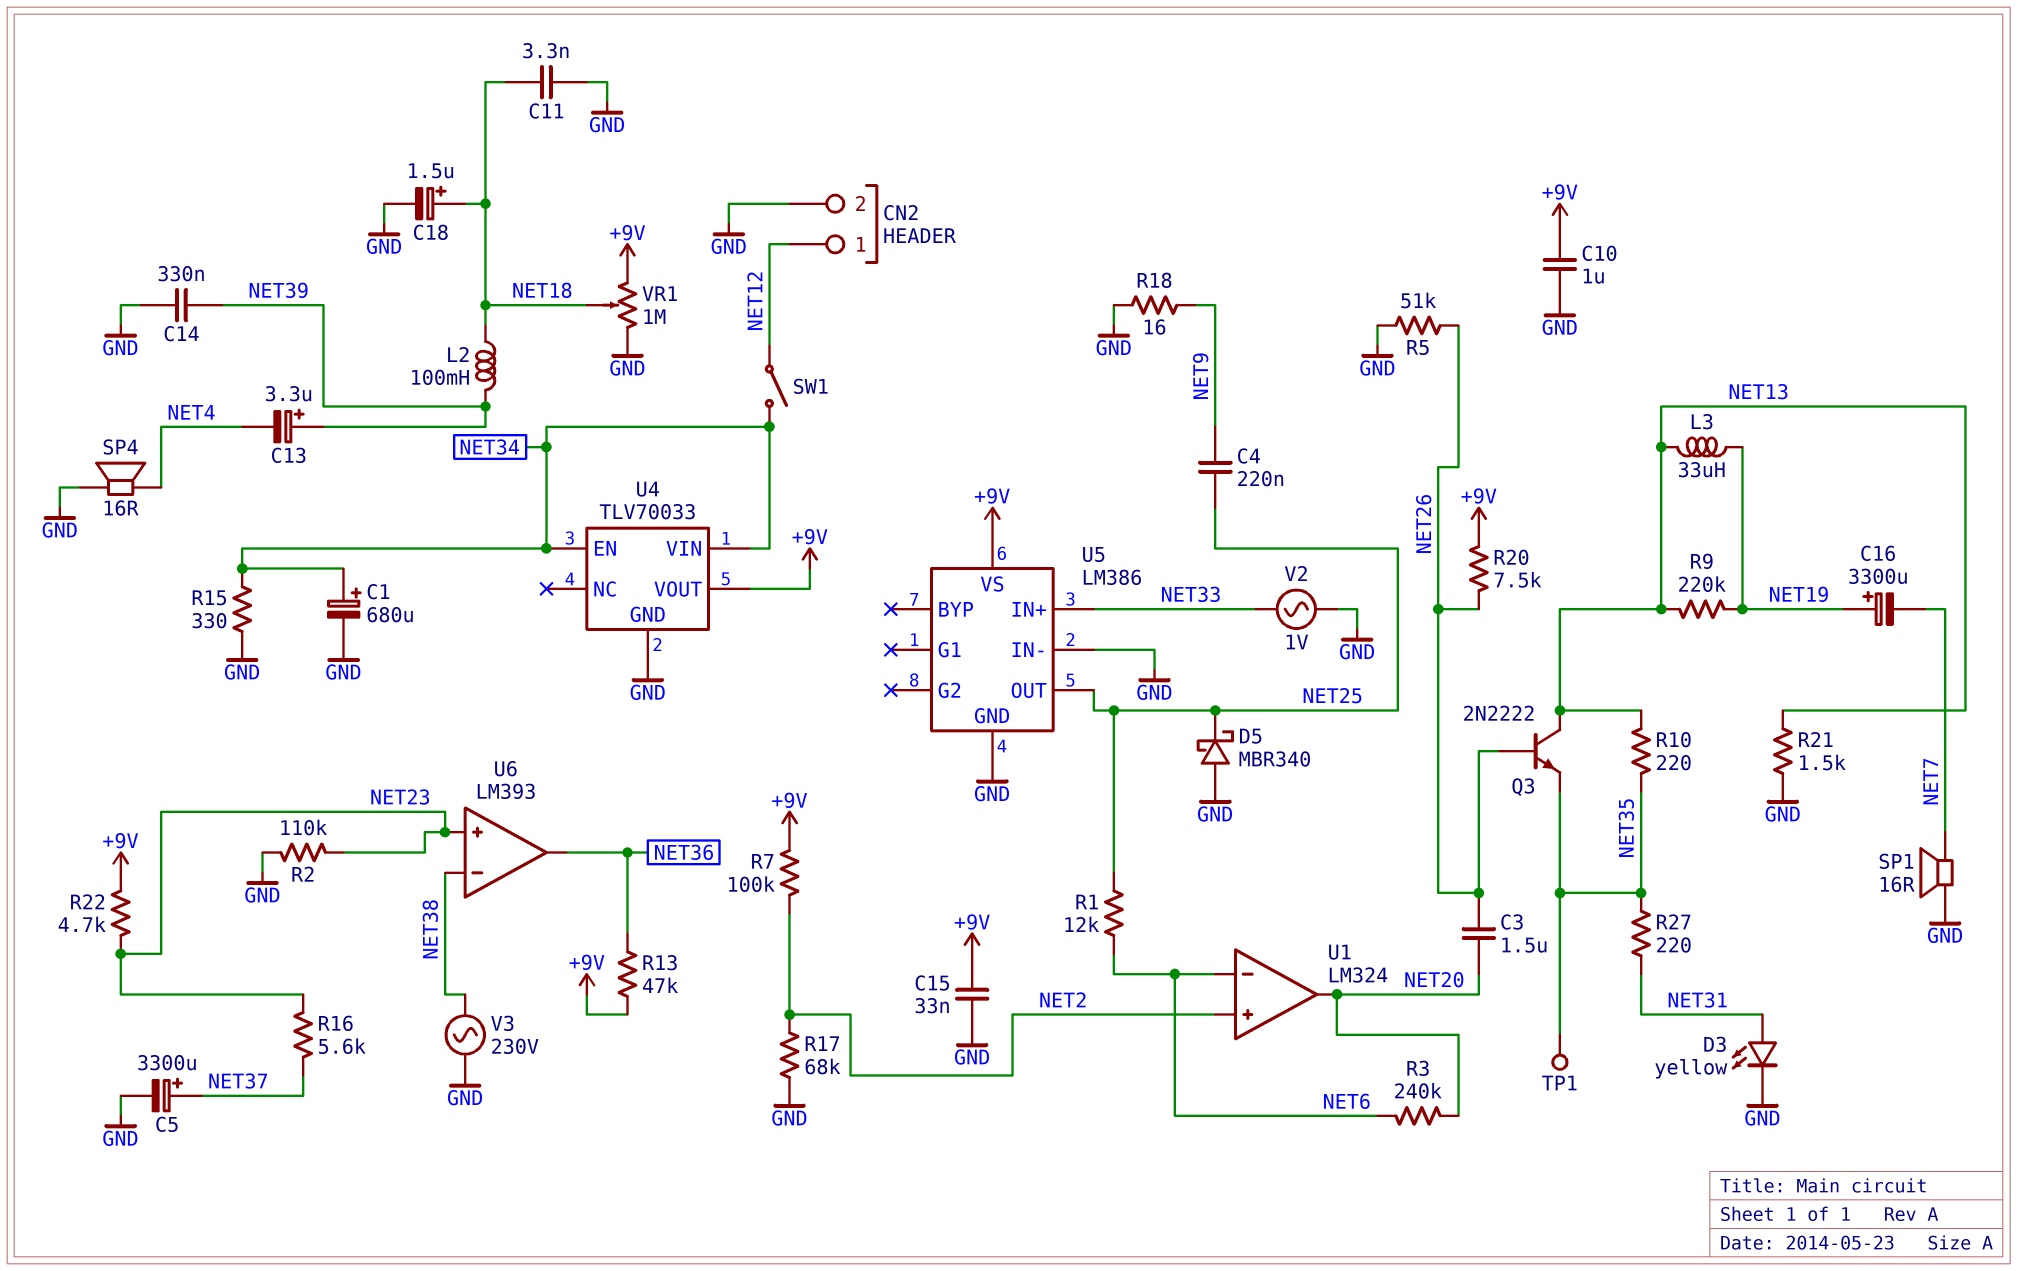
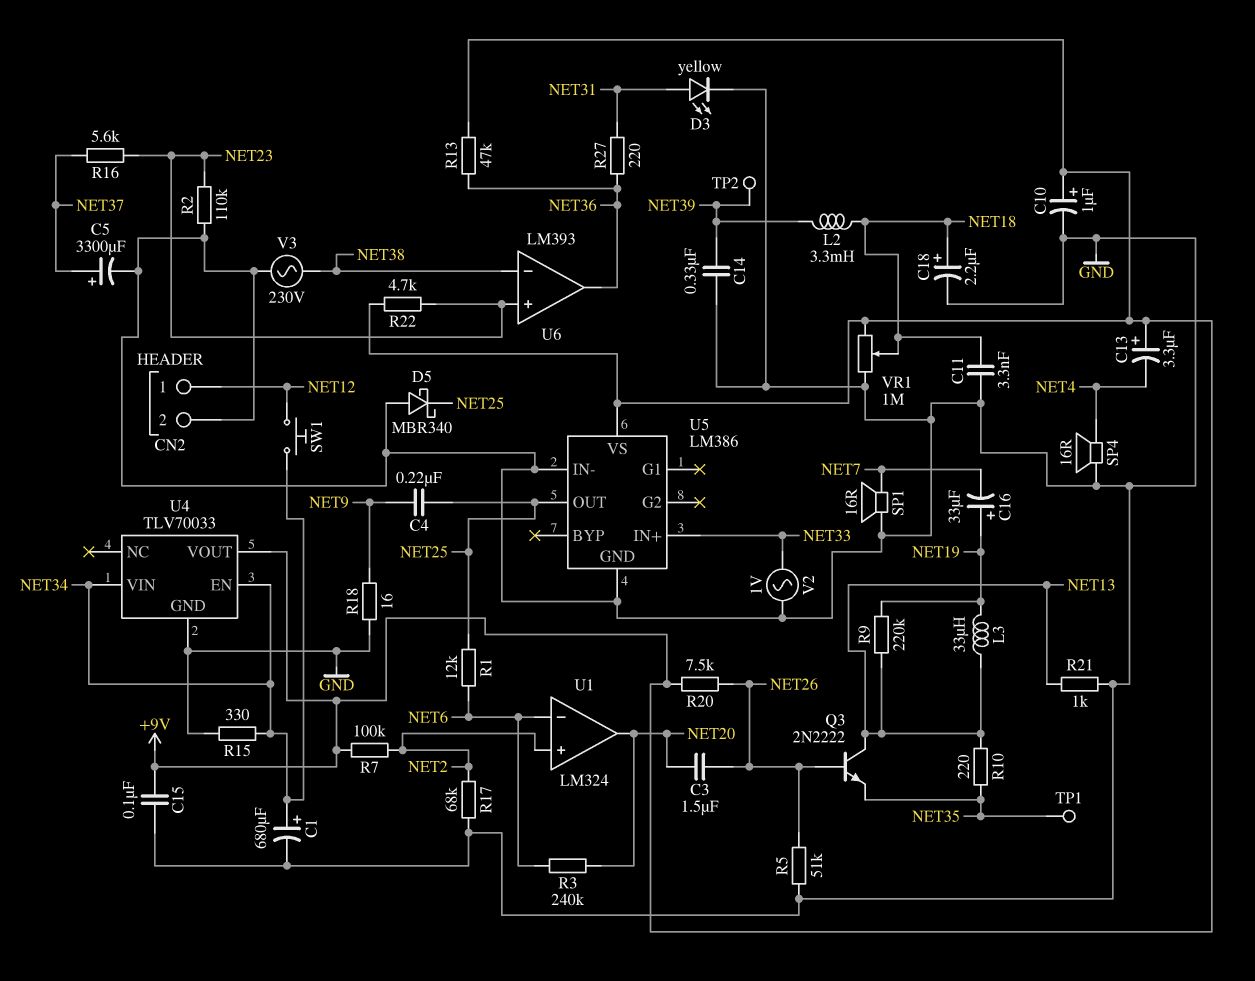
C10: 1uF (+9V, GND) -> 1uF (plus +9V, minus GND)
C13: 3.3uF (plus NET39, minus NET4) -> 3.3uF (plus +9V, minus NET4)
C15: 33nF (+9V, GND) -> 100nF (+9V, GND)
C16: 3300uF (plus NET19, minus NET7) -> 33uF (plus NET19, minus NET7)
C18: 1.5uF (plus NET18, minus GND) -> 2.2uF (plus NET18, minus GND)
L2: 100mH (NET18, NET39) -> 3.3mH (NET18, NET39)
R21: 1.5k (GND, NET13) -> 1k (GND, NET13)
R27: 220 (NET31, NET35) -> 220 (NET31, NET36)
SW1: switch (NET12, NET34) -> button (NET12, NET34)
TP2: none -> test point (NET39)

